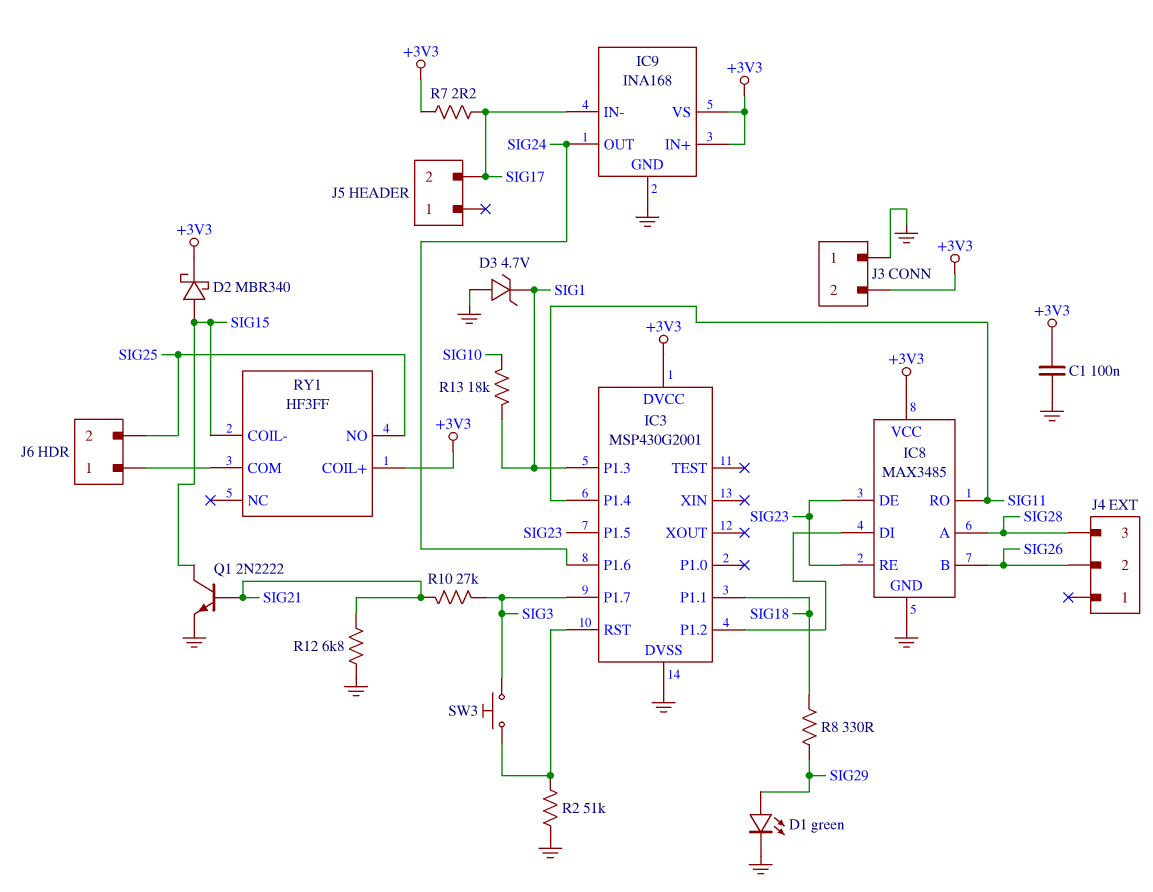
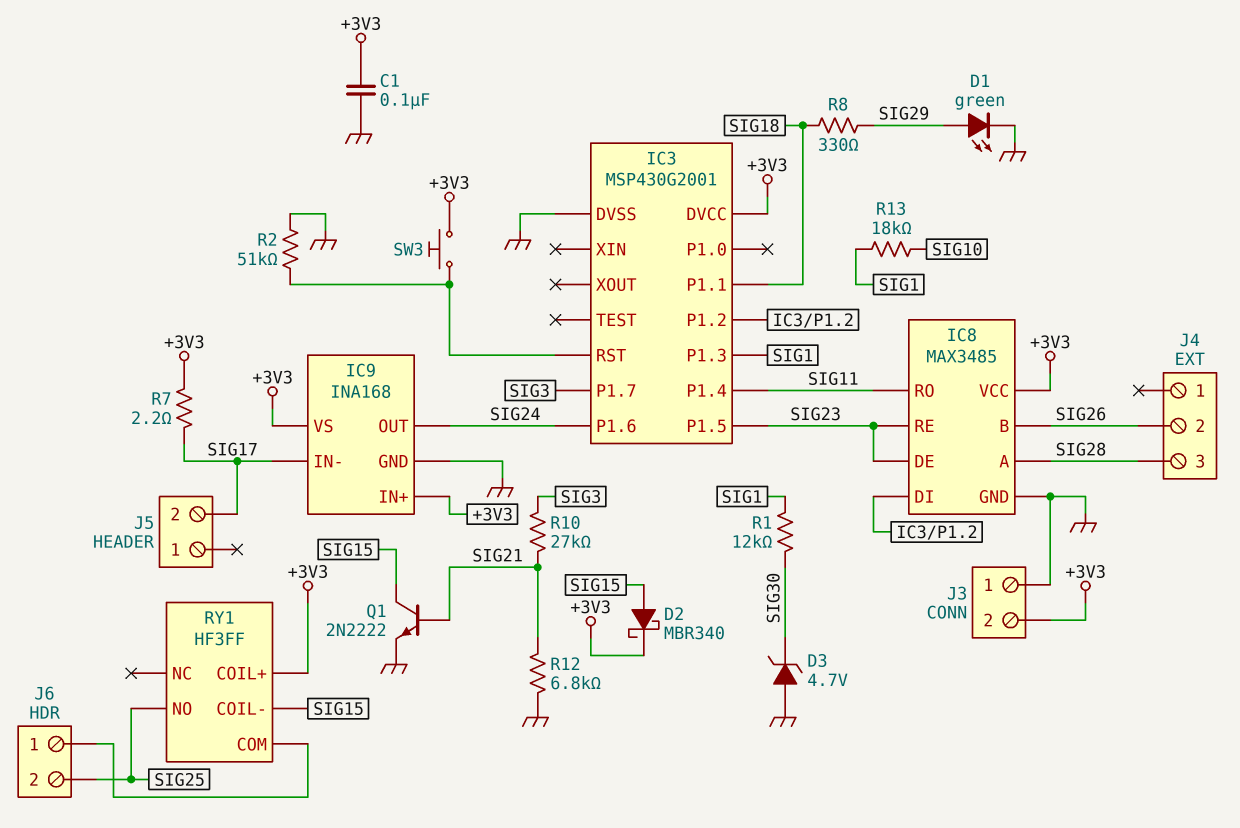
D3: zener 4.7V (A GND, K SIG1) -> zener 4.7V (A GND, K SIG30)
R1: none -> 12k (SIG1, SIG30)
SW3: button (IC3/RST, SIG3) -> button (+3V3, IC3/RST)

